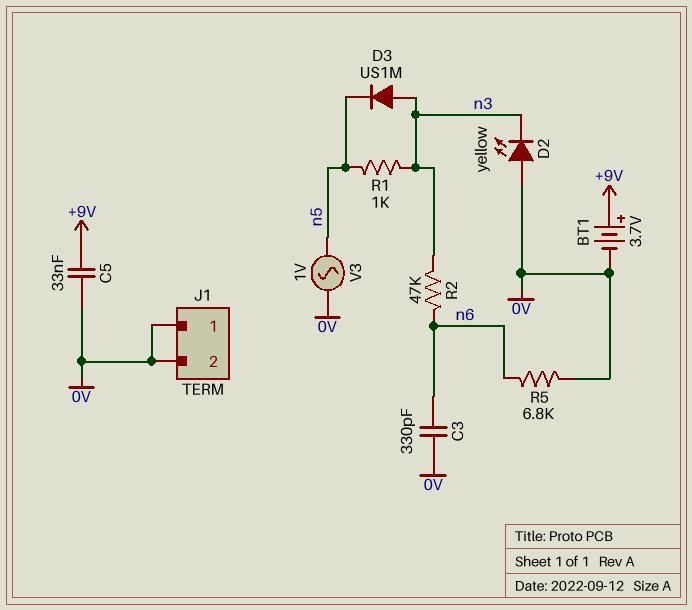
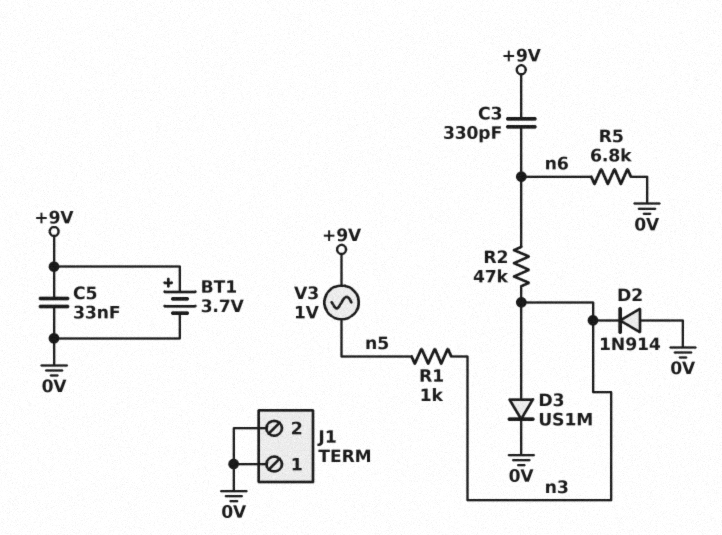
C3: 330pF (0V, n6) -> 330pF (+9V, n6)
D2: LED yellow (A 0V, K n3) -> diode 1N914 (A 0V, K n3)
D3: diode US1M (A n3, K n5) -> diode US1M (A n3, K 0V)
V3: AC 1V (0V, n5) -> AC 1V (+9V, n5)

